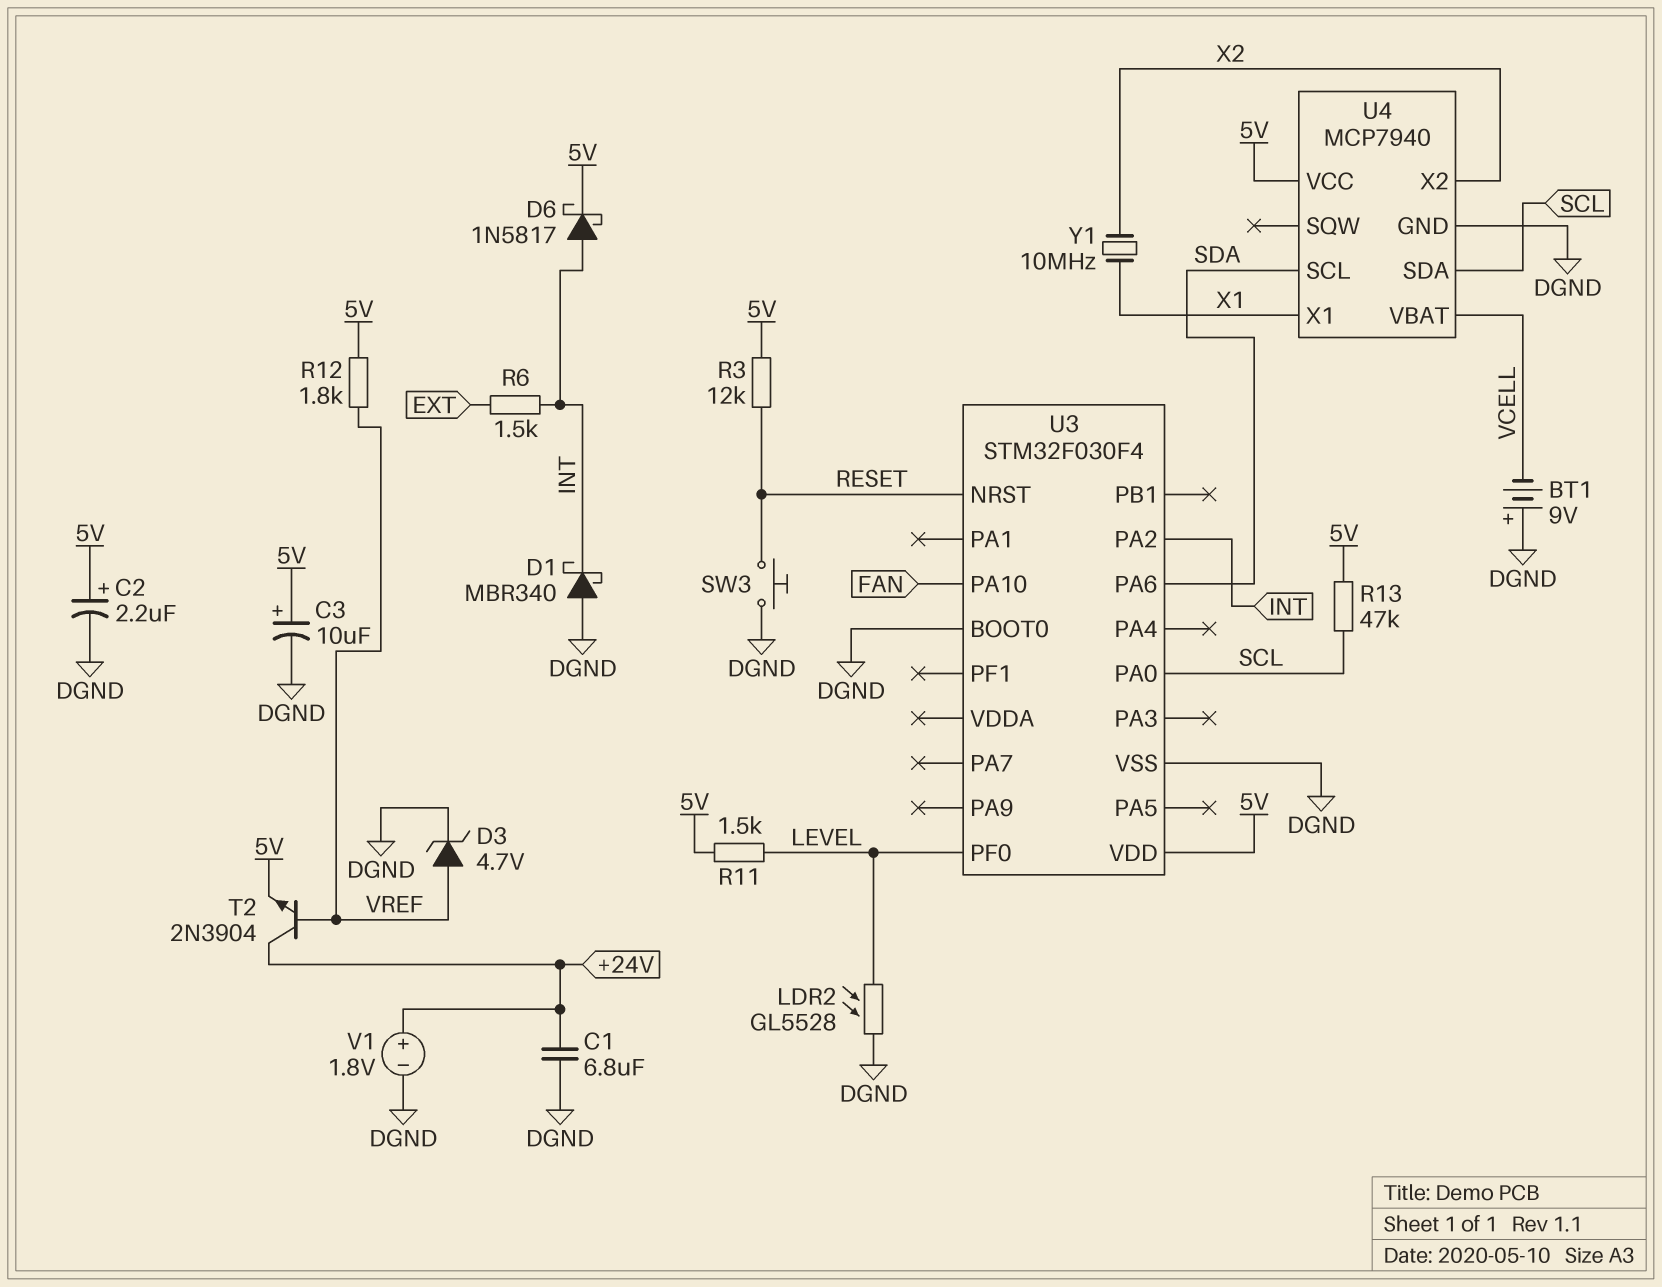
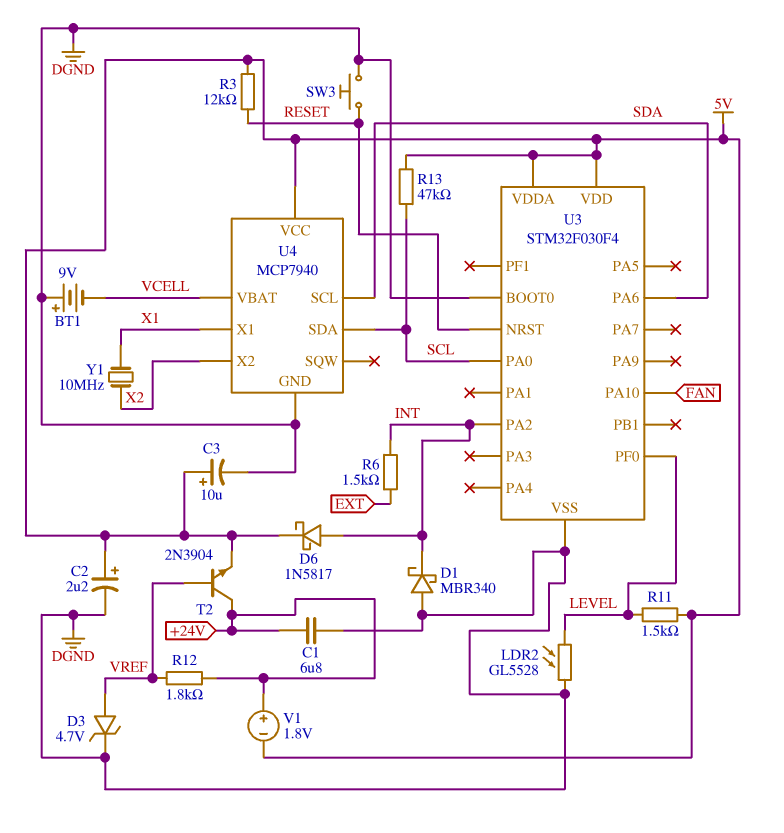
R12: 1.8k (5V, VREF) -> 1.8k (+24V, VREF)
U3 pin VDDA: none -> 5V
V1: 1.8V (plus +24V, minus DGND) -> 1.8V (plus +24V, minus 5V)

